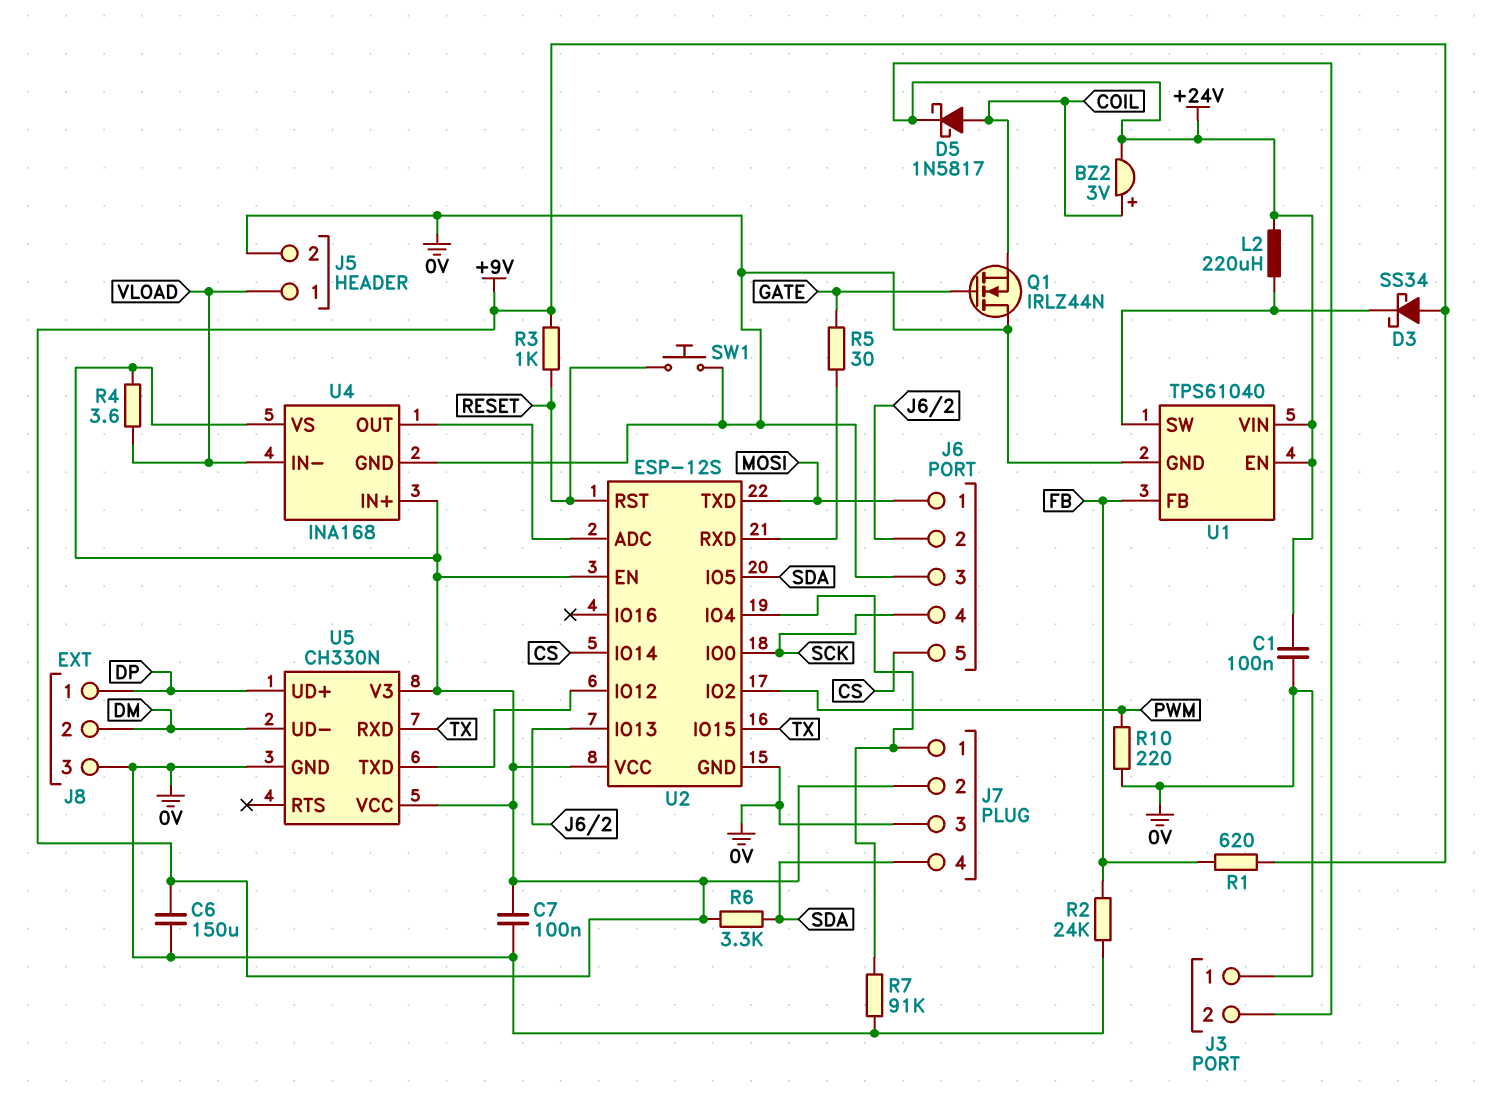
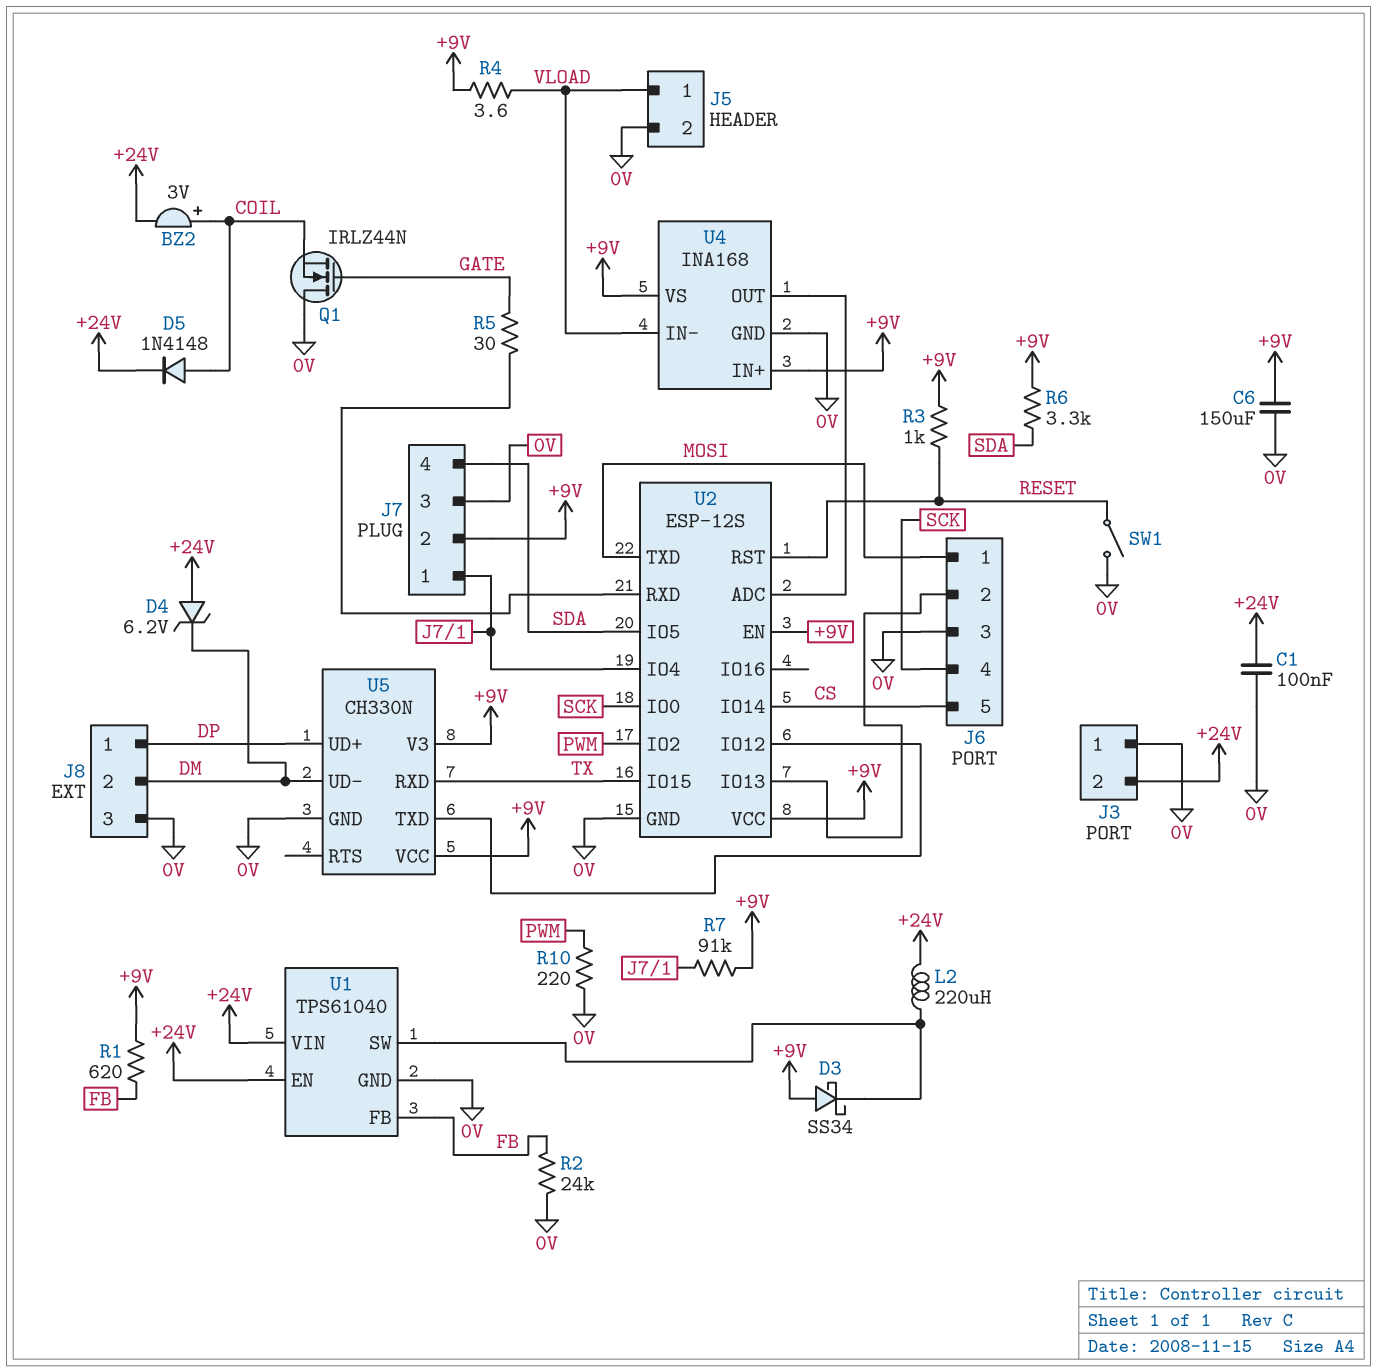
C7: 100nF (+9V, 0V) -> none
D4: none -> zener 6.2V (A +24V, K DM)
D5: schottky 1N5817 (A COIL, K +24V) -> diode 1N4148 (A COIL, K +24V)
R7: 91k (0V, J7/1) -> 91k (+9V, J7/1)
SW1: button (0V, RESET) -> switch (0V, RESET)

